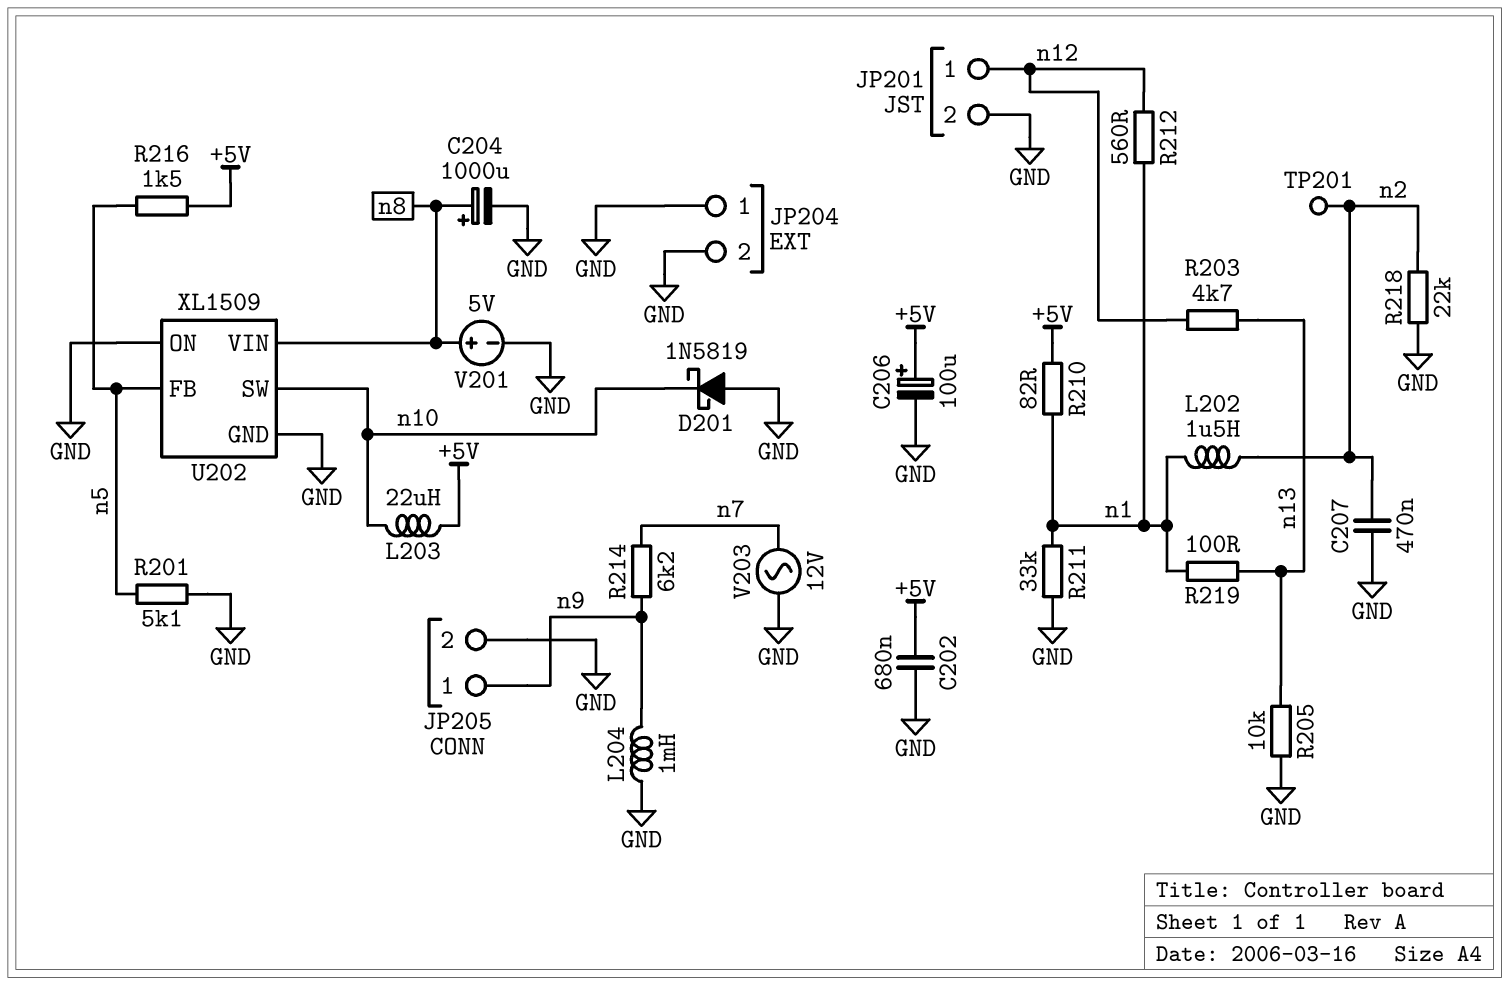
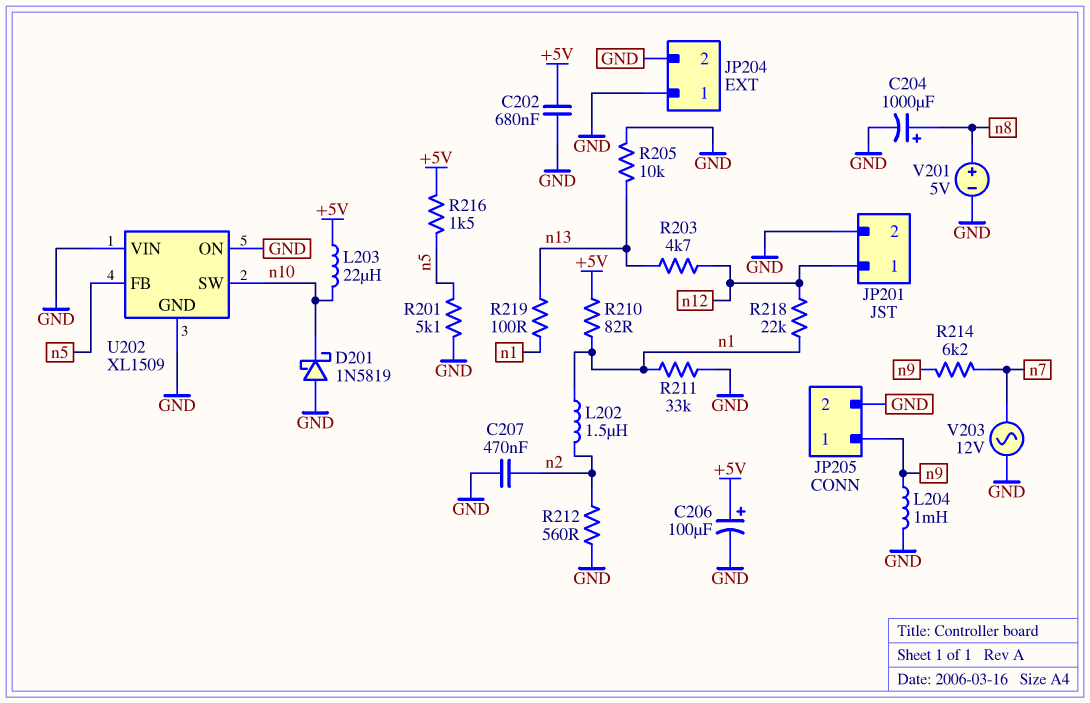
R212: 560 (n1, n12) -> 560 (GND, n2)
R218: 22k (GND, n2) -> 22k (n1, n12)
TP201: test point (n2) -> none
U202 pin VIN: n8 -> GND

